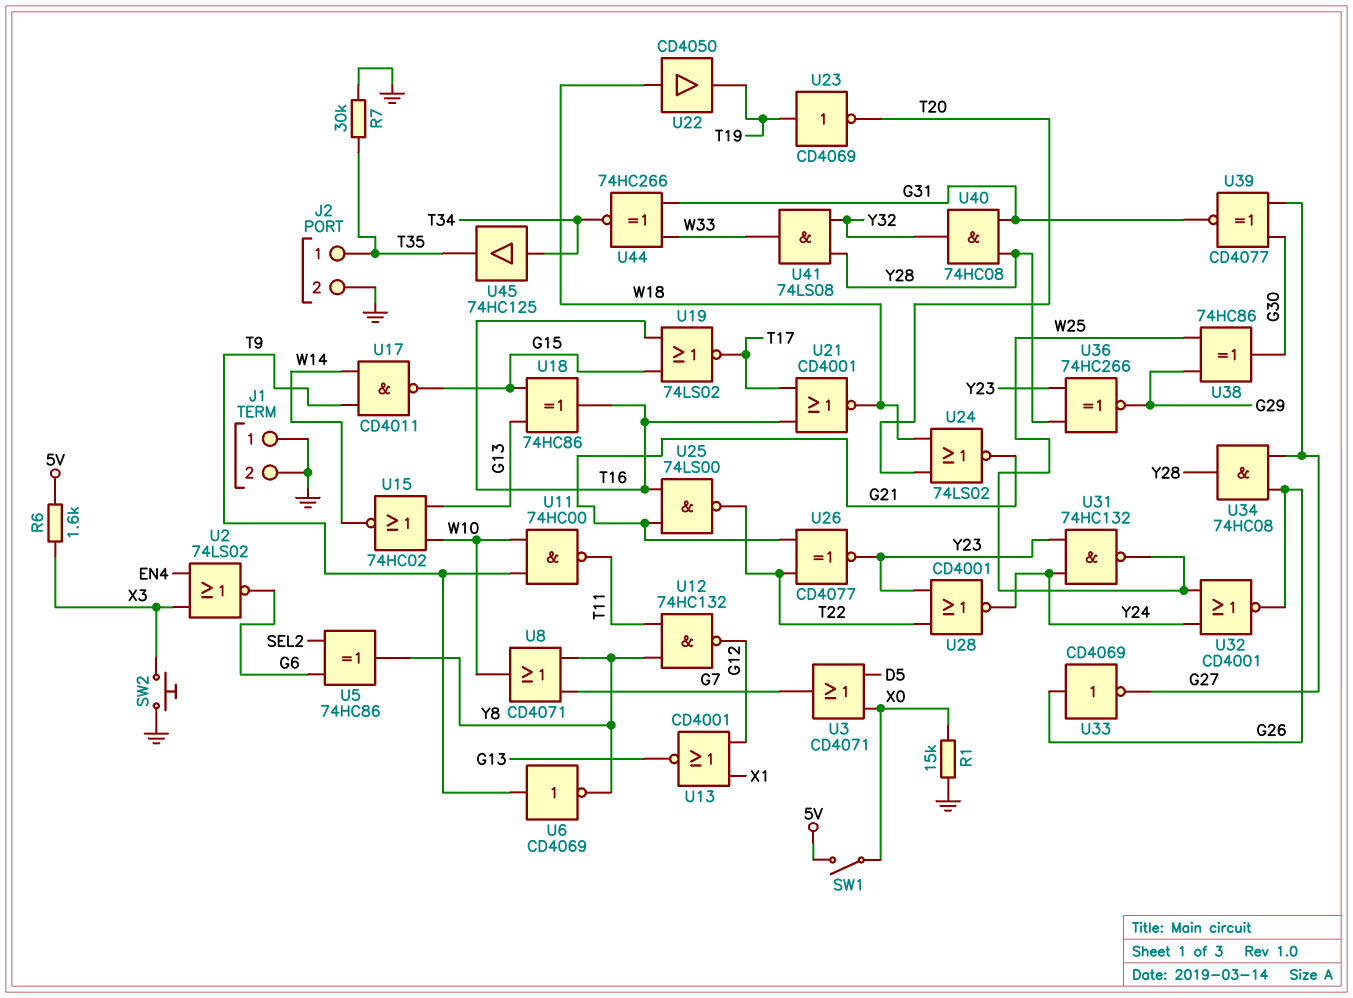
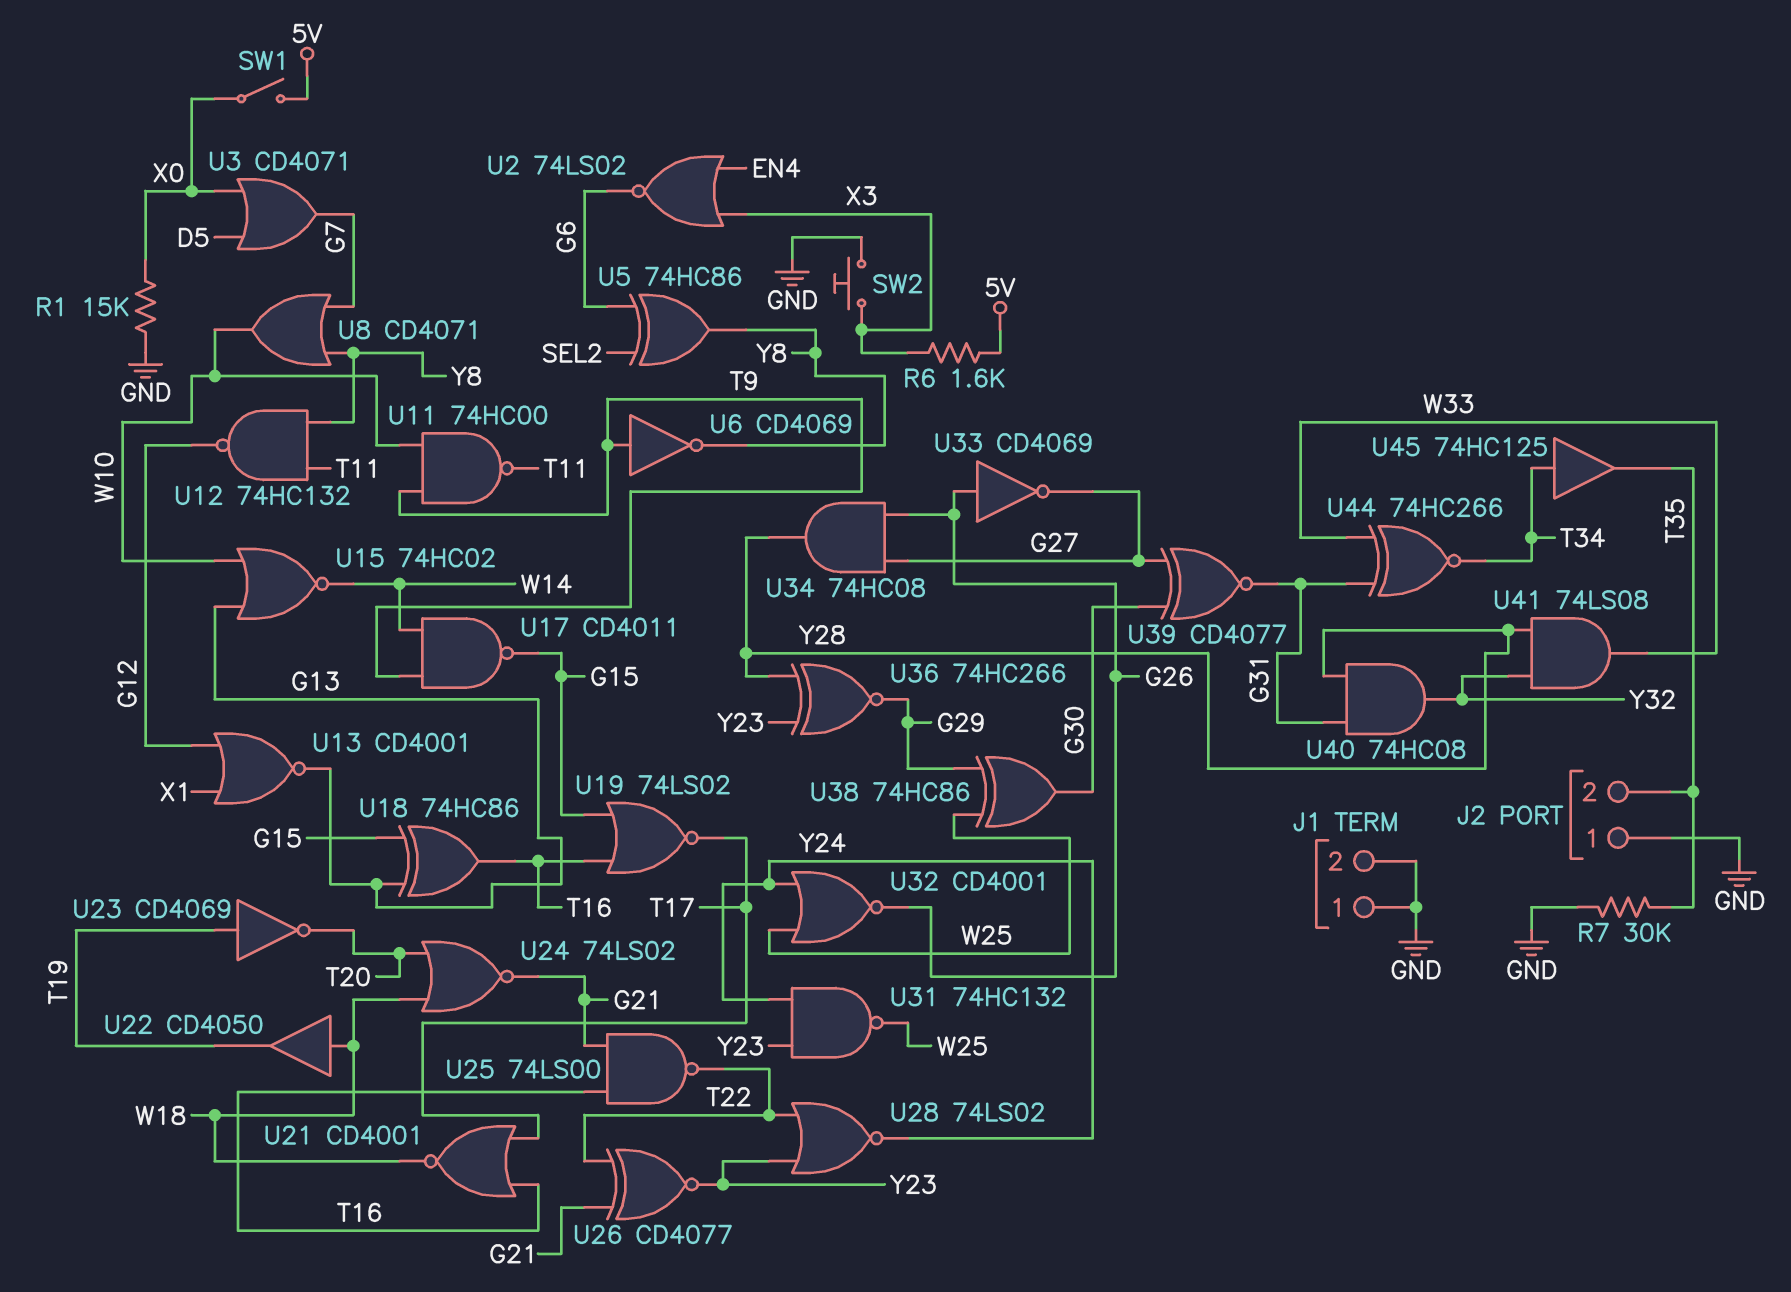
J2 pin 1: T35 -> GND
J2 pin 2: GND -> T35
U28: NOR CD4001 (in T22, in Y23, out Y24) -> NOR 74LS02 (in T22, in Y23, out Y24)

